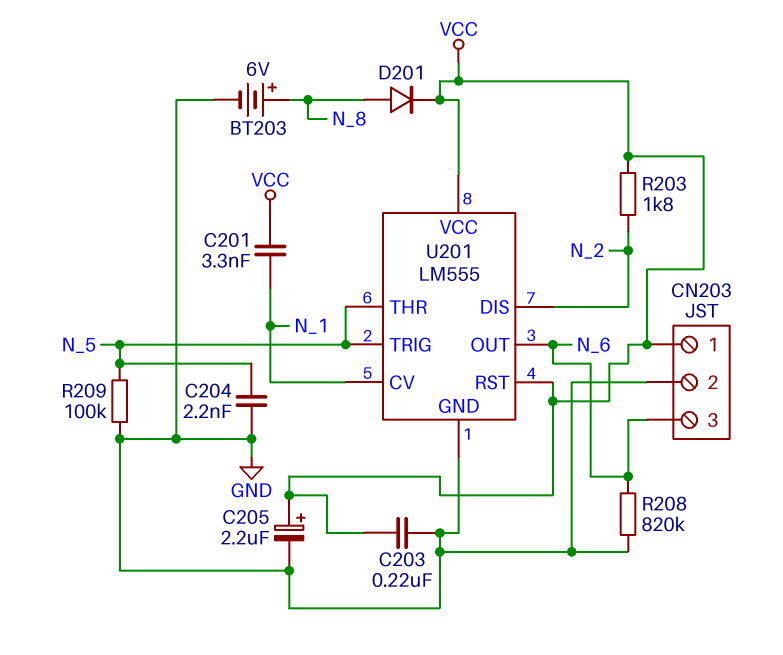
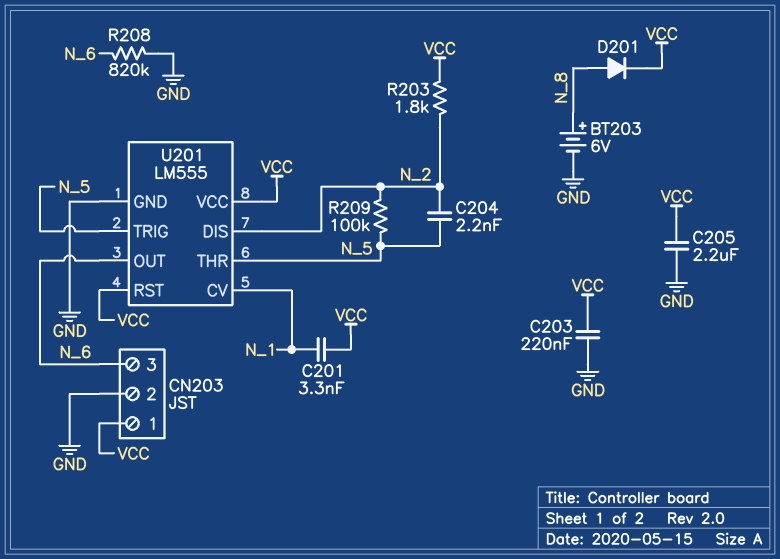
C204: 2.2nF (GND, N_5) -> 2.2nF (N_2, N_5)
C205: 2.2uF (plus VCC, minus GND) -> 2.2uF (GND, VCC)
R209: 100k (GND, N_5) -> 100k (N_2, N_5)

